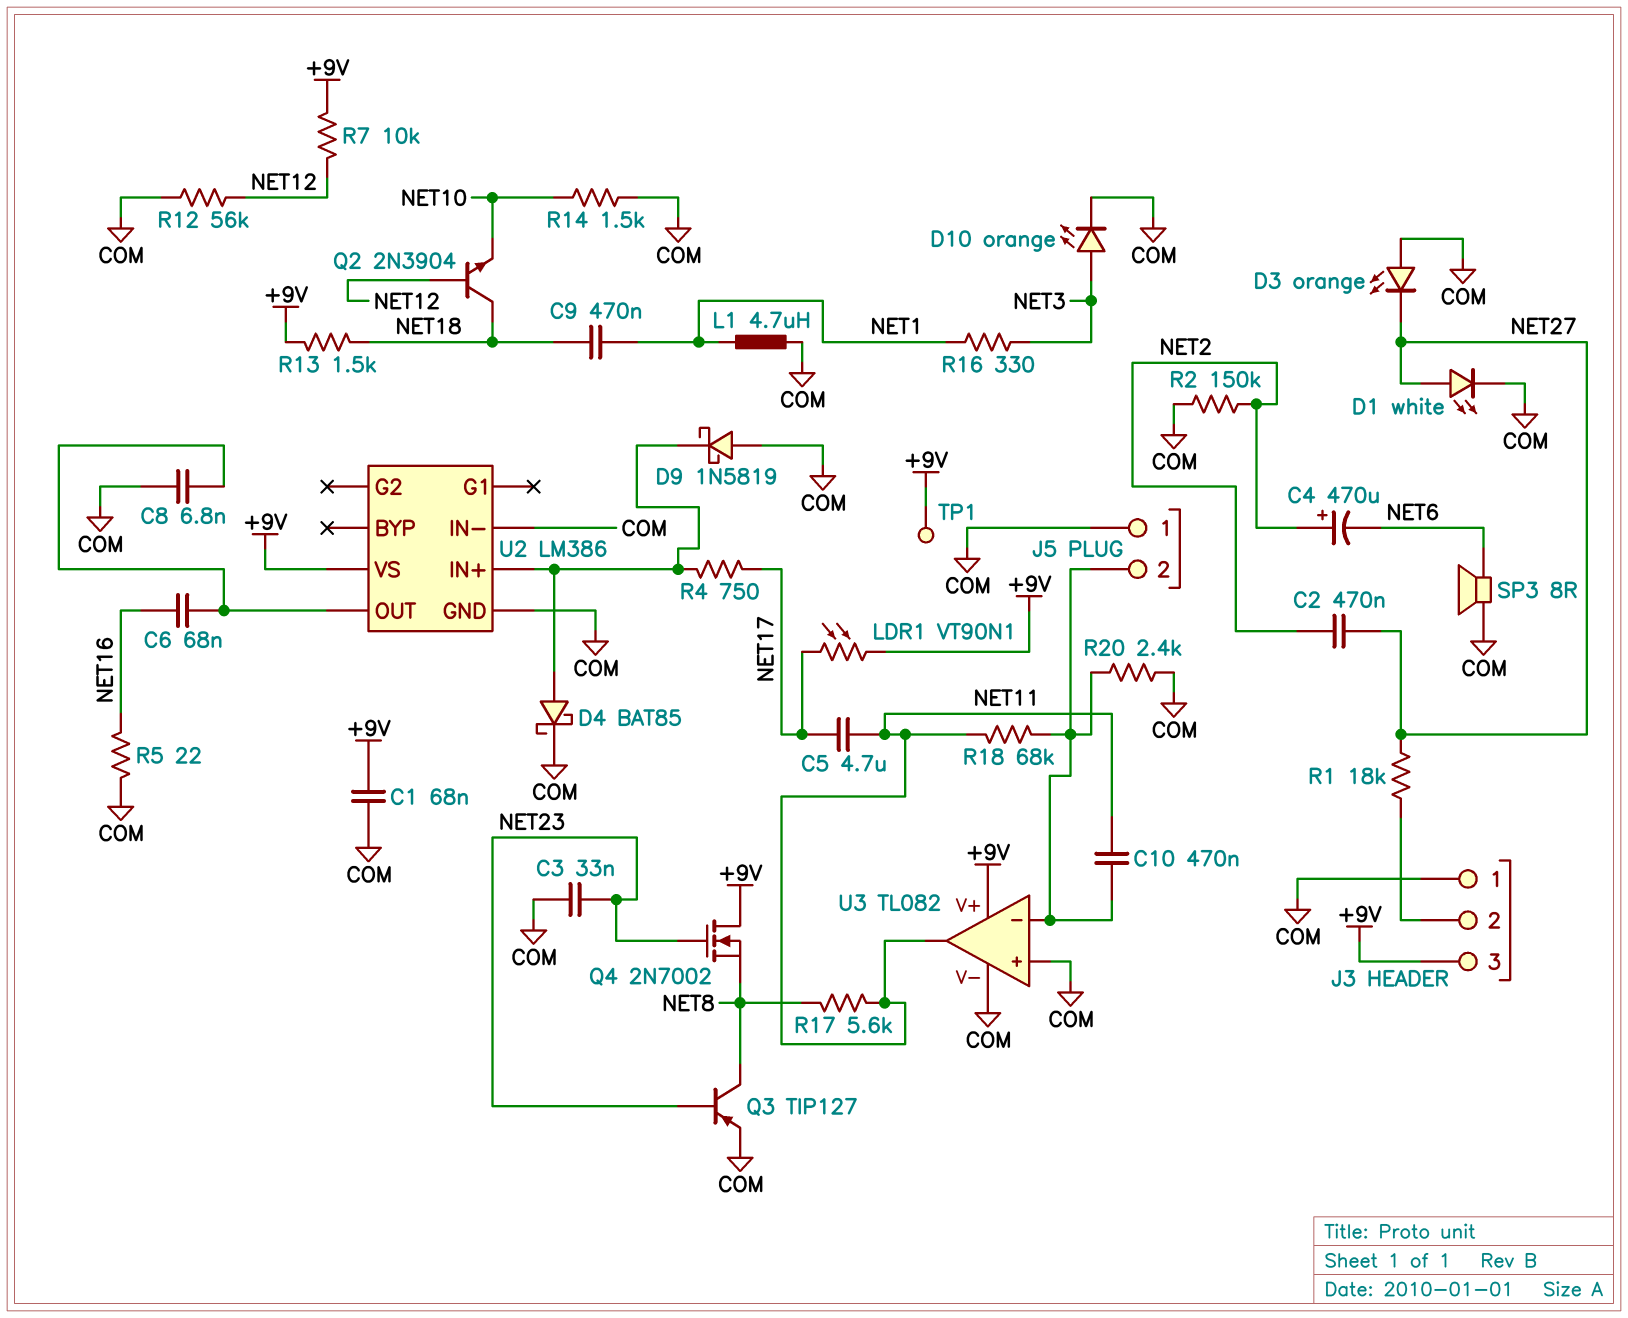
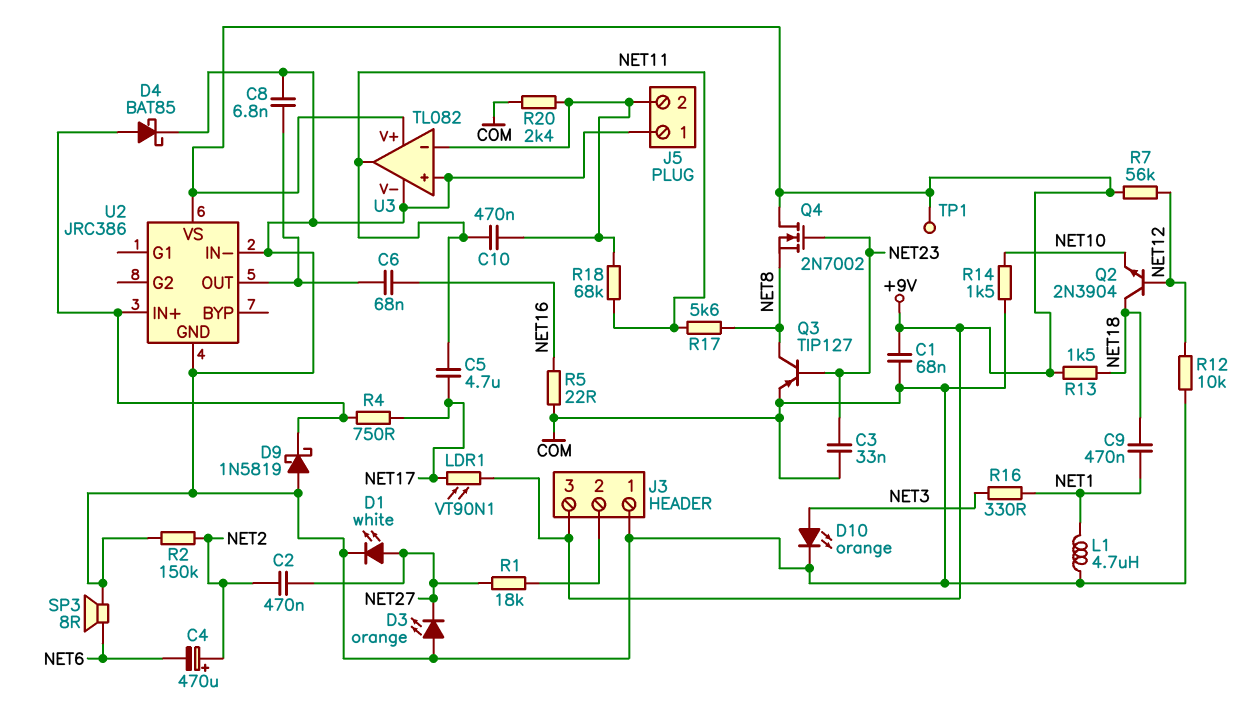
R7: 10k (+9V, NET12) -> 56k (+9V, NET12)
R12: 56k (COM, NET12) -> 10k (COM, NET12)
U2: LM386 -> JRC386

